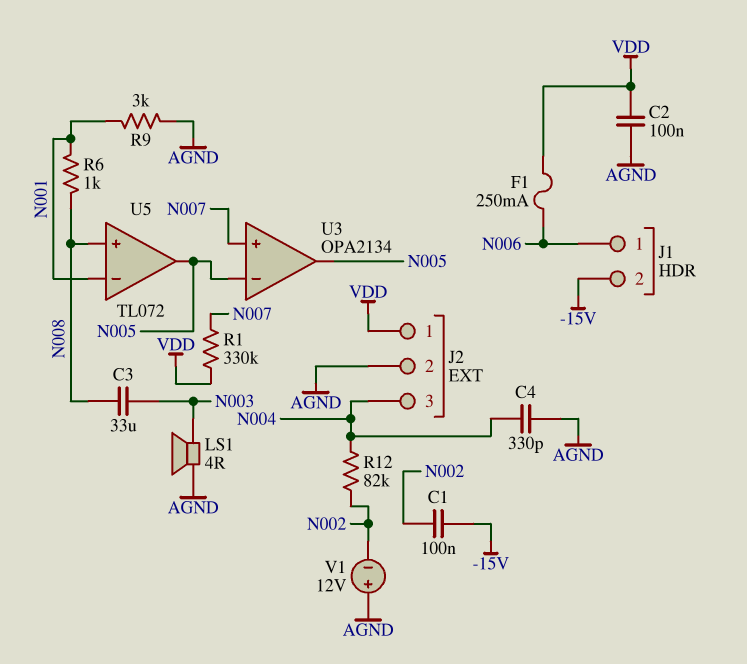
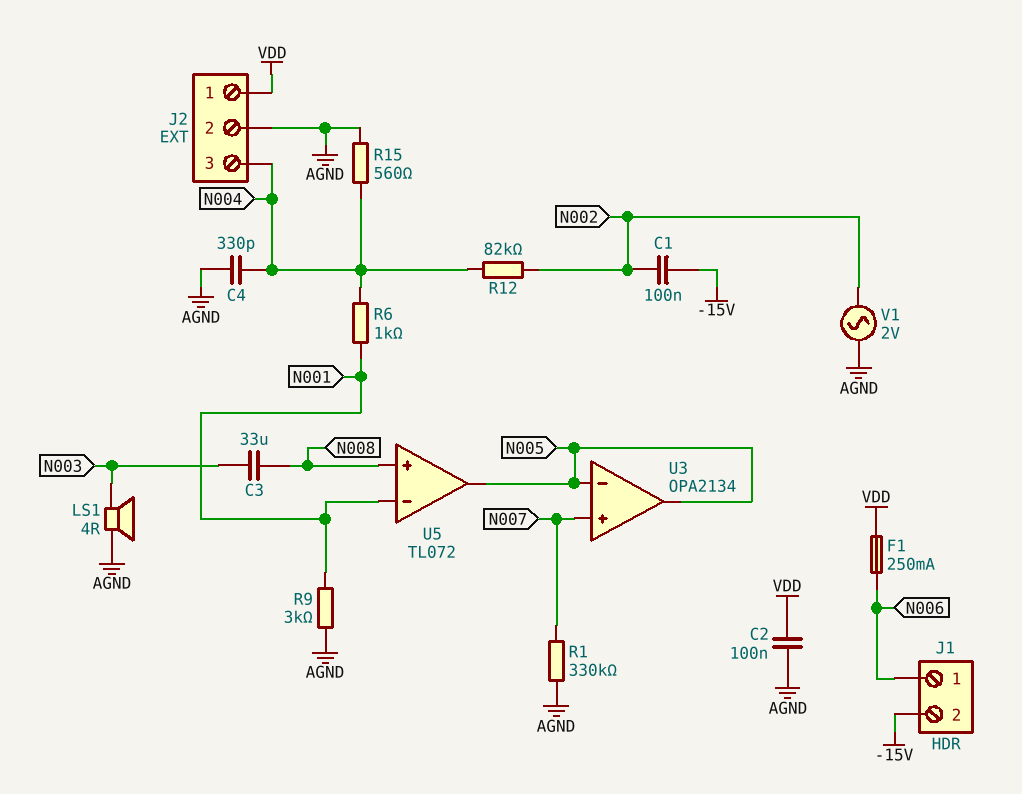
R1: 330k (N007, VDD) -> 330k (AGND, N007)
R6: 1k (N001, N008) -> 1k (N001, N004)
R15: none -> 560 (AGND, N004)
V1: 12V (plus AGND, minus N002) -> AC 2V (AGND, N002)

